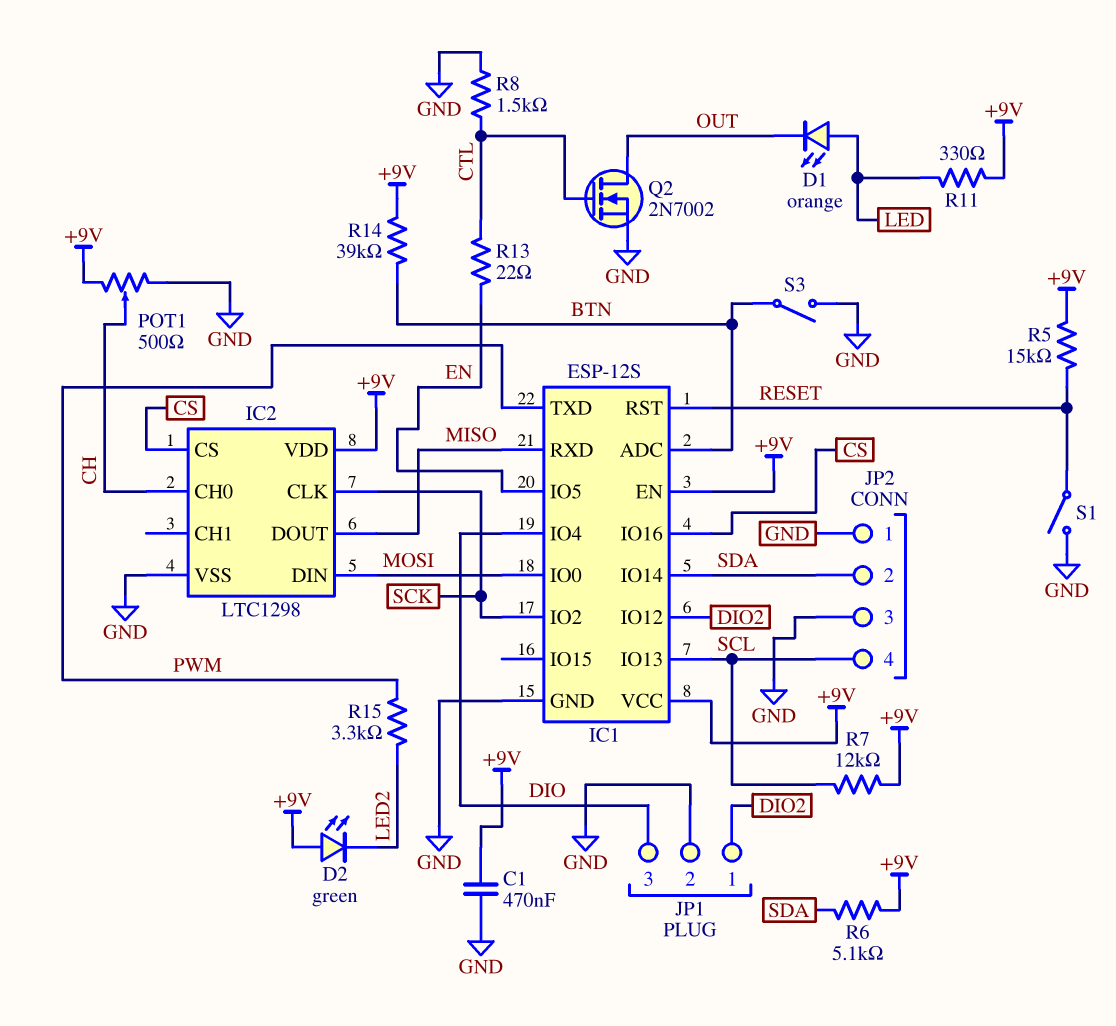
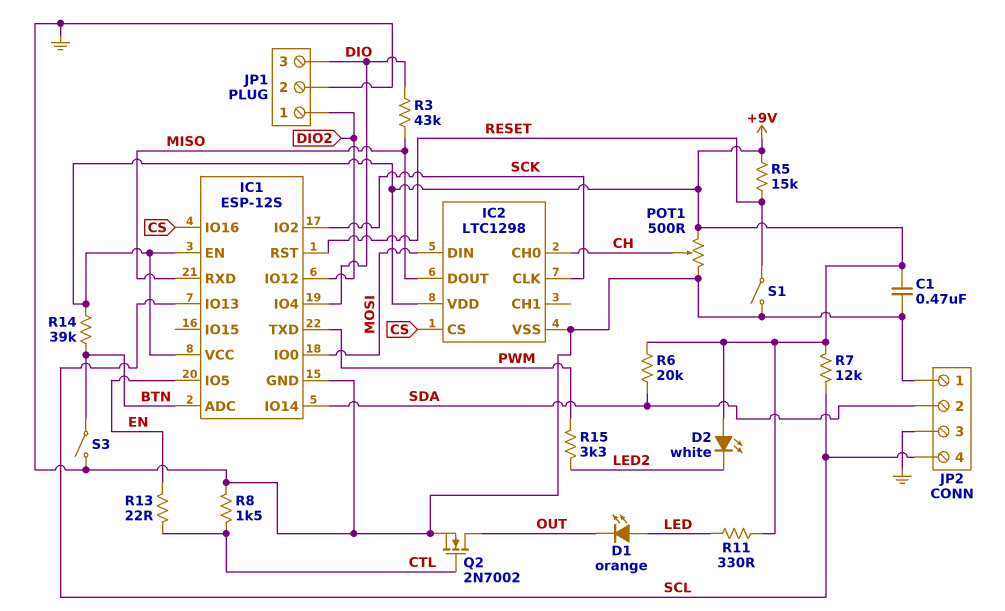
D2: LED green (A +9V, K LED2) -> LED white (A +9V, K LED2)
R3: none -> 43k (DIO, MISO)
R6: 5.1k (+9V, SDA) -> 20k (+9V, SDA)

